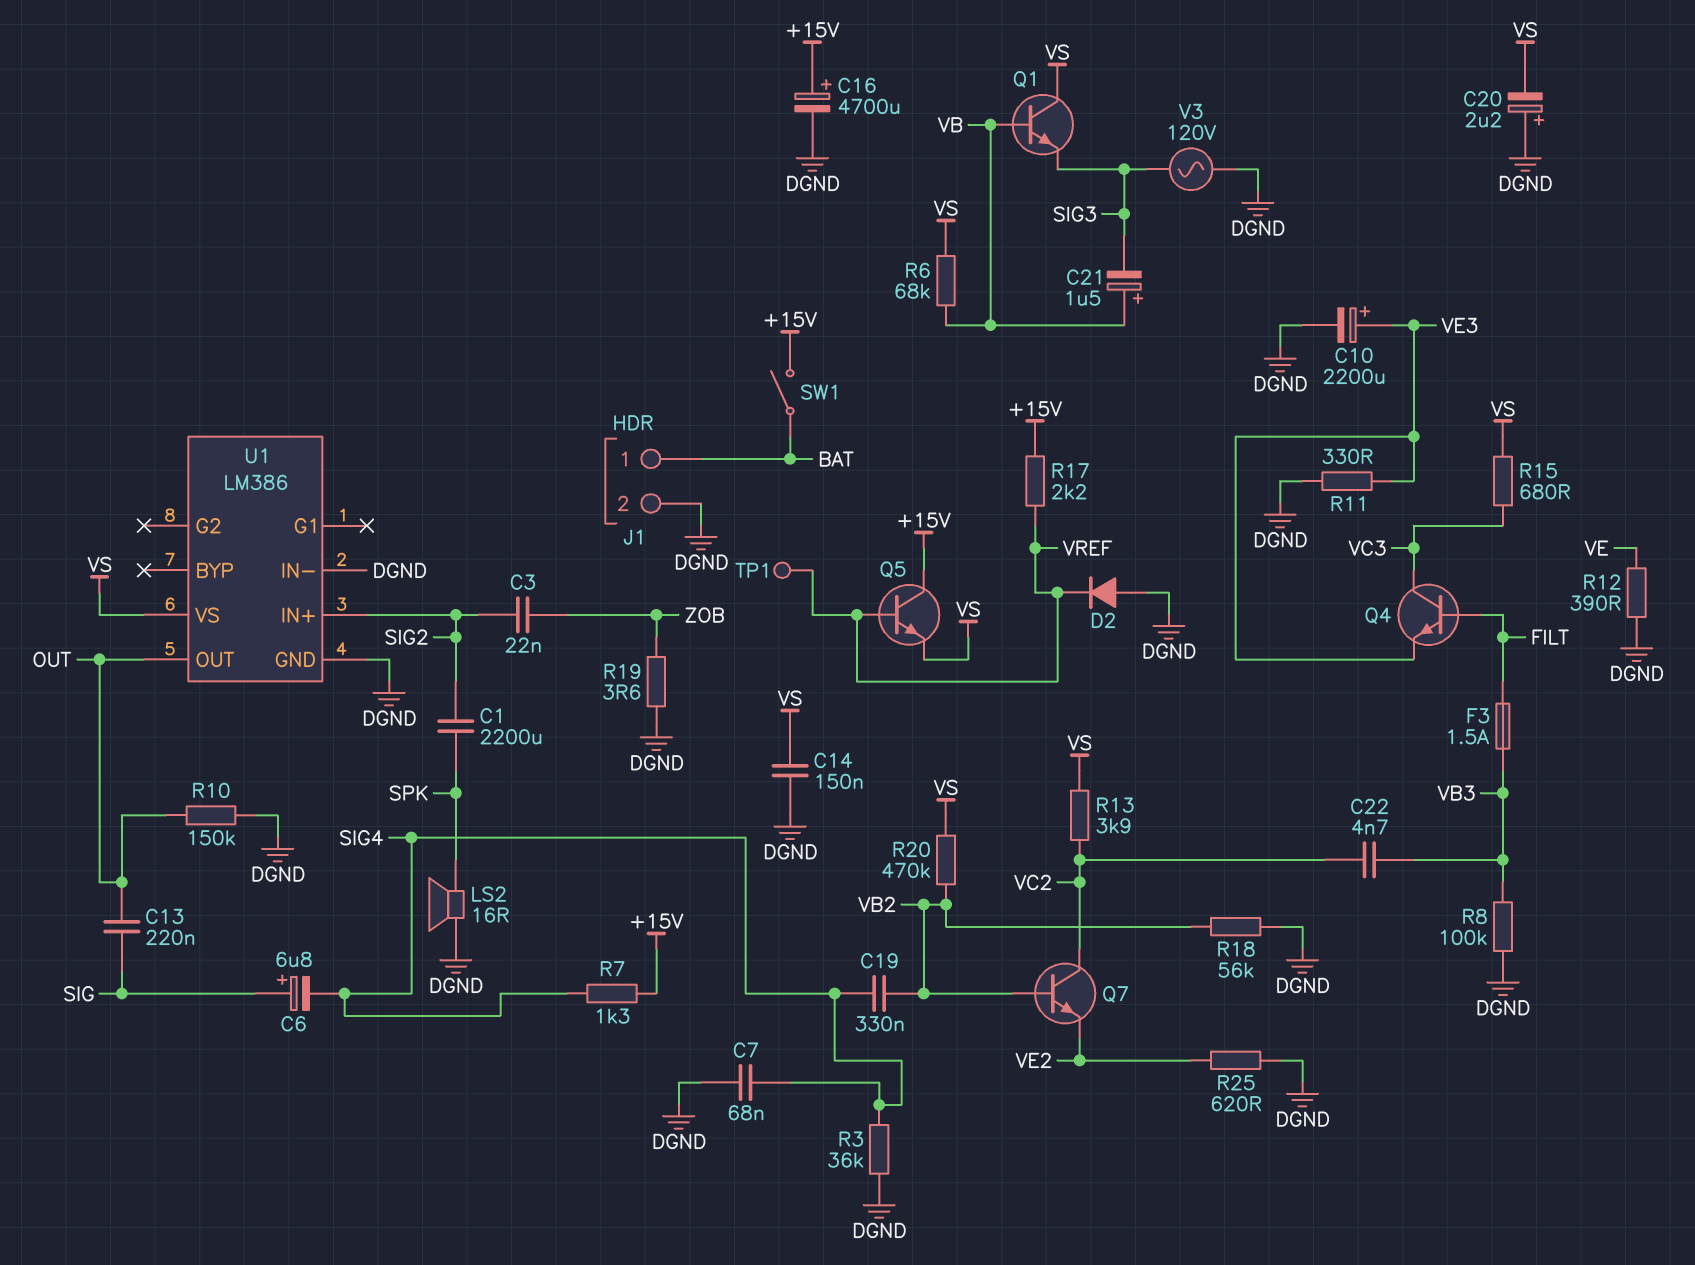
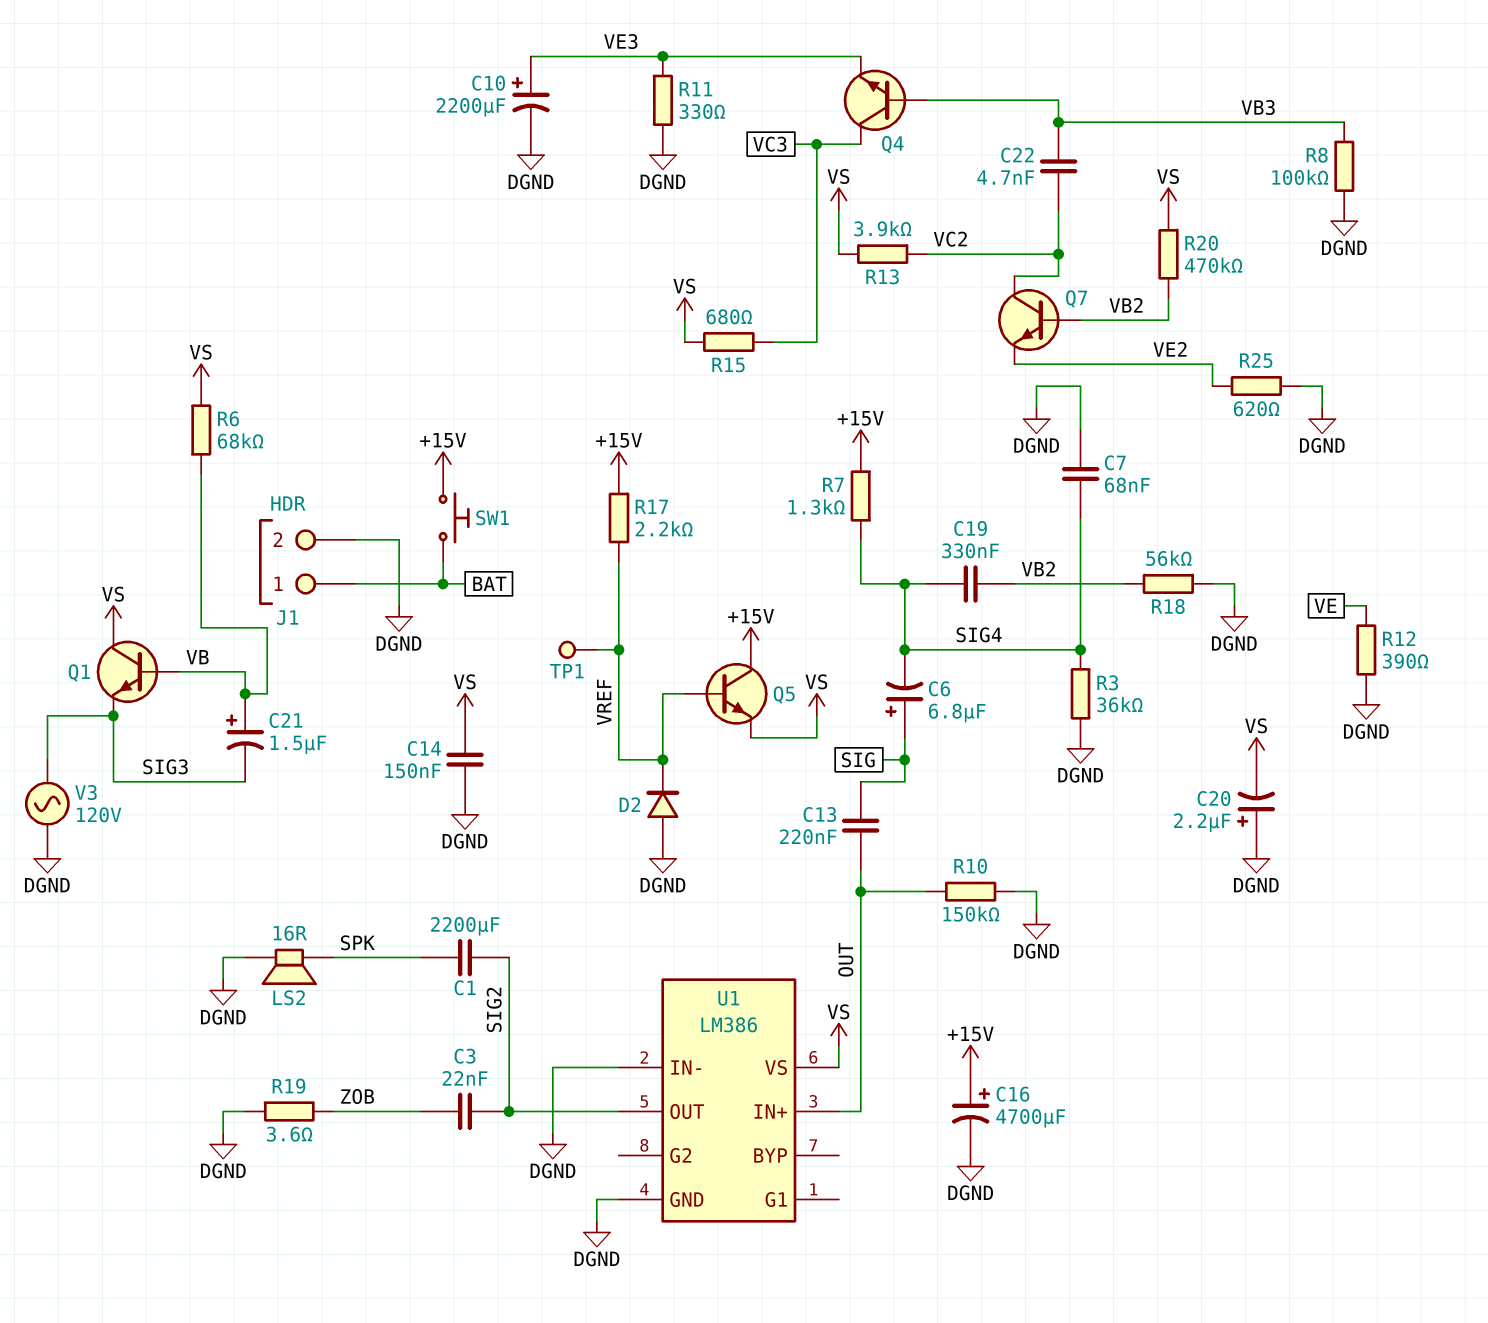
F3: 1.5A (FILT, VB3) -> none
Q4: NPN (B FILT, C VC3, E VE3) -> NPN (B VB3, C VC3, E VE3)
SW1: switch (+15V, BAT) -> button (+15V, BAT)
U1 pin IN+: SIG2 -> OUT
U1 pin OUT: OUT -> SIG2

